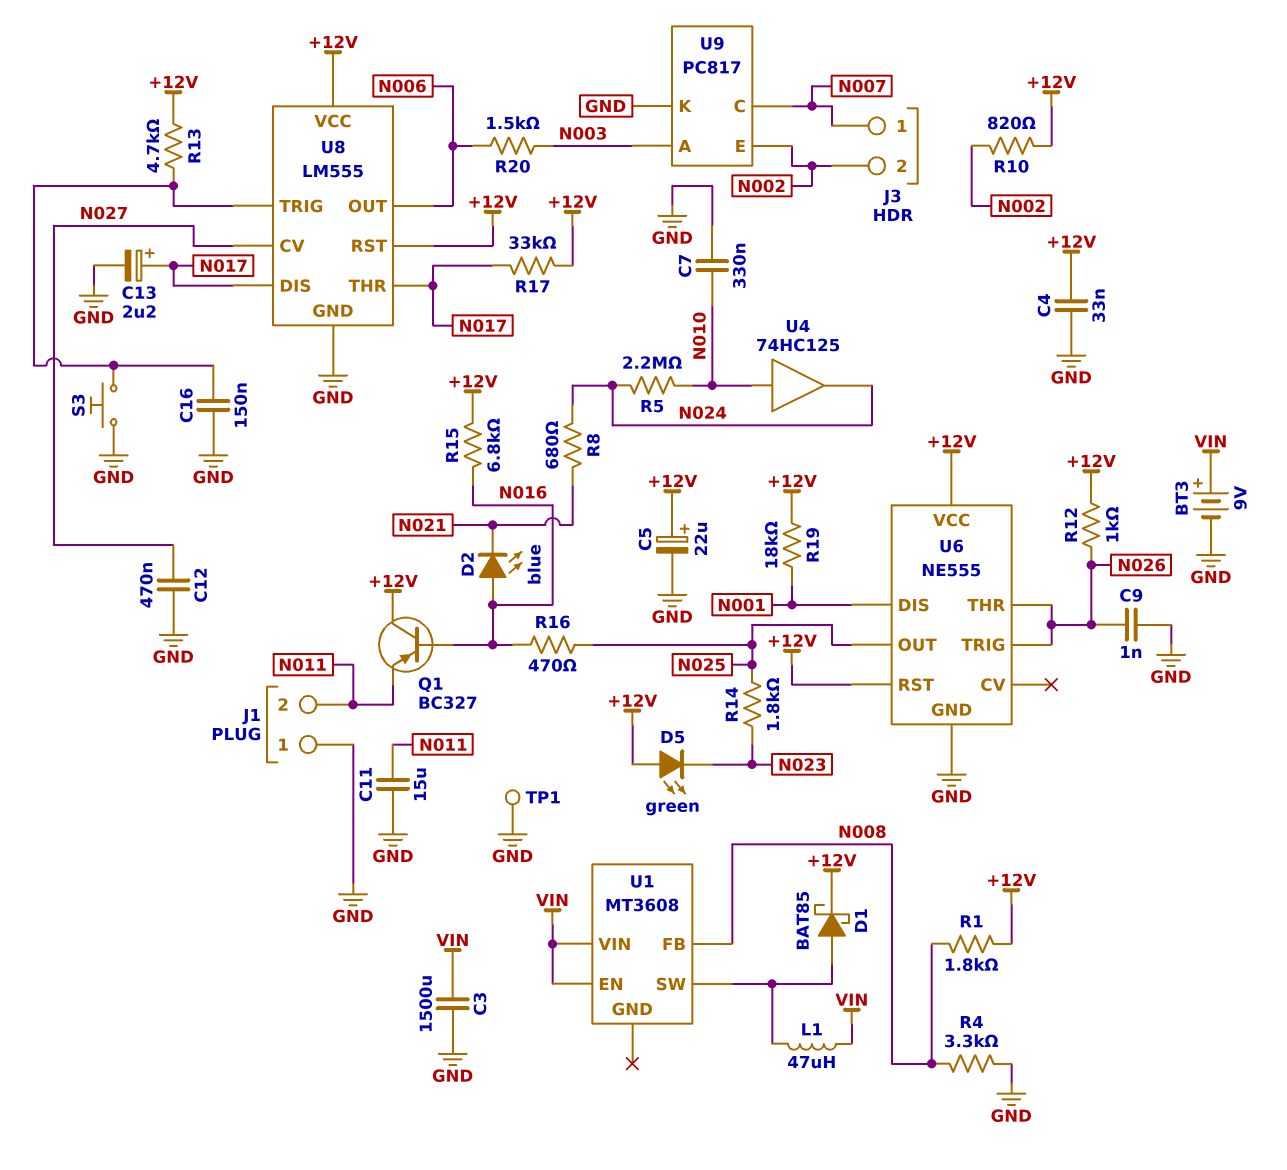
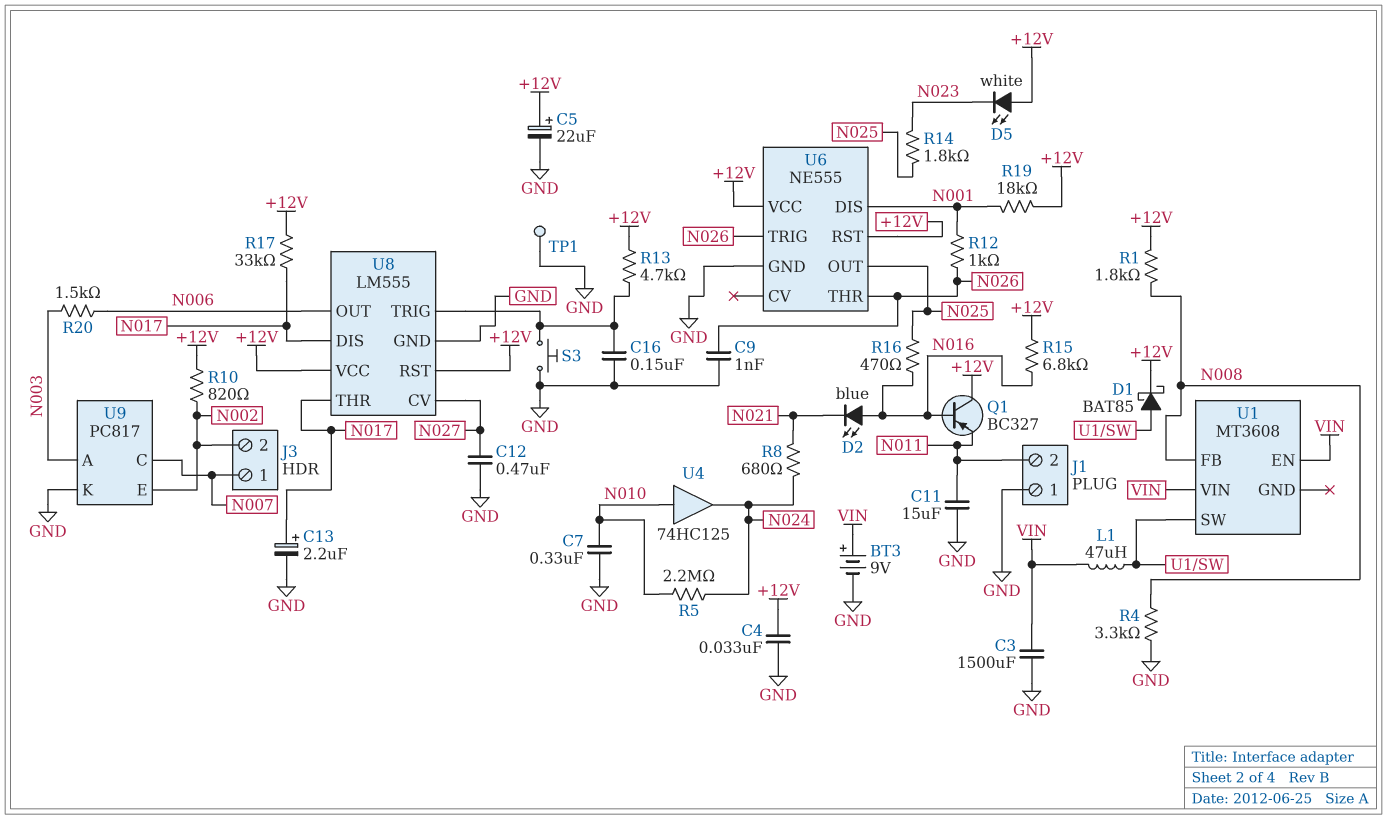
D5: LED green (A +12V, K N023) -> LED white (A +12V, K N023)
R12: 1k (+12V, N026) -> 1k (N001, N026)

